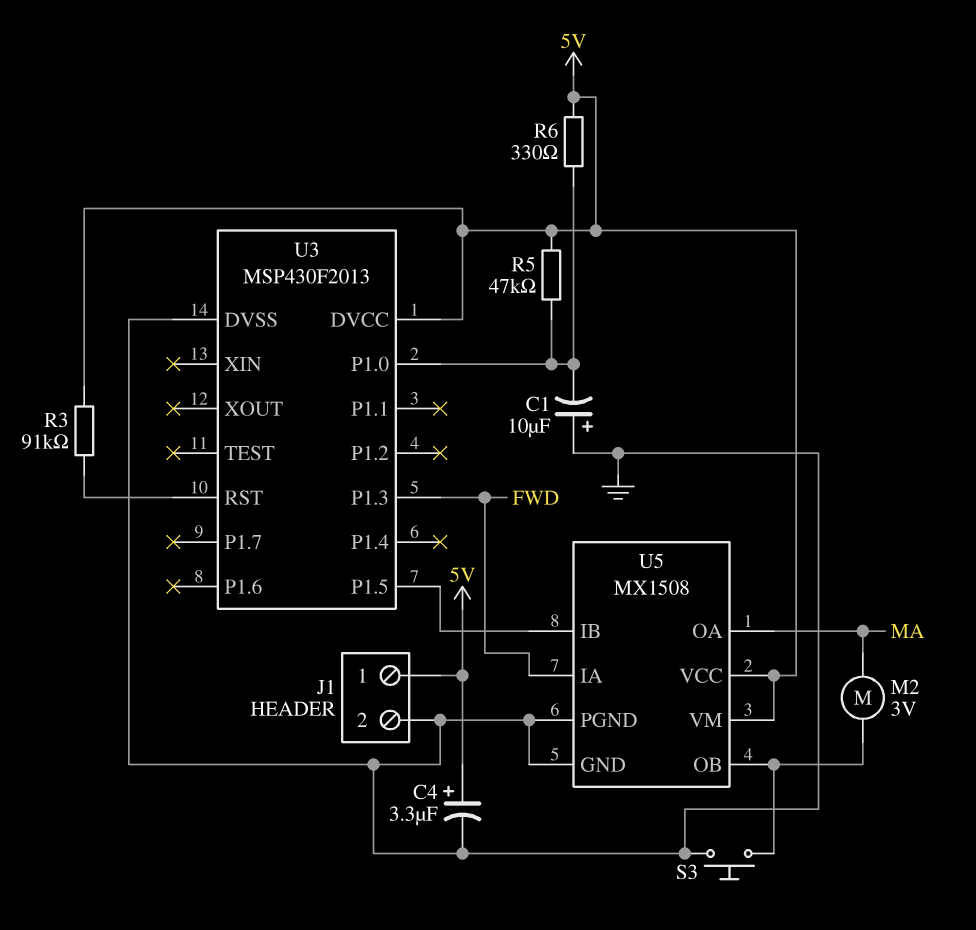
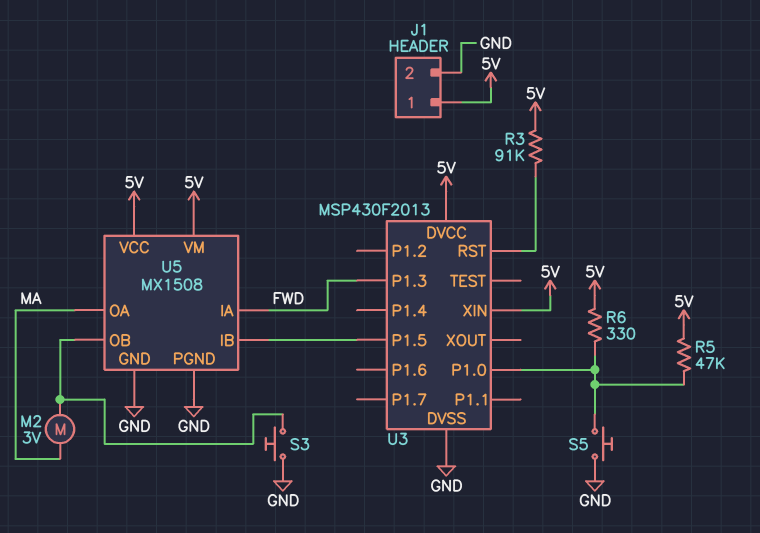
C1: 10uF (plus GND, minus U3/P1.0) -> none
C4: 3.3uF (plus 5V, minus GND) -> none
S5: none -> button (GND, U3/P1.0)
U3 pin XIN: none -> 5V

